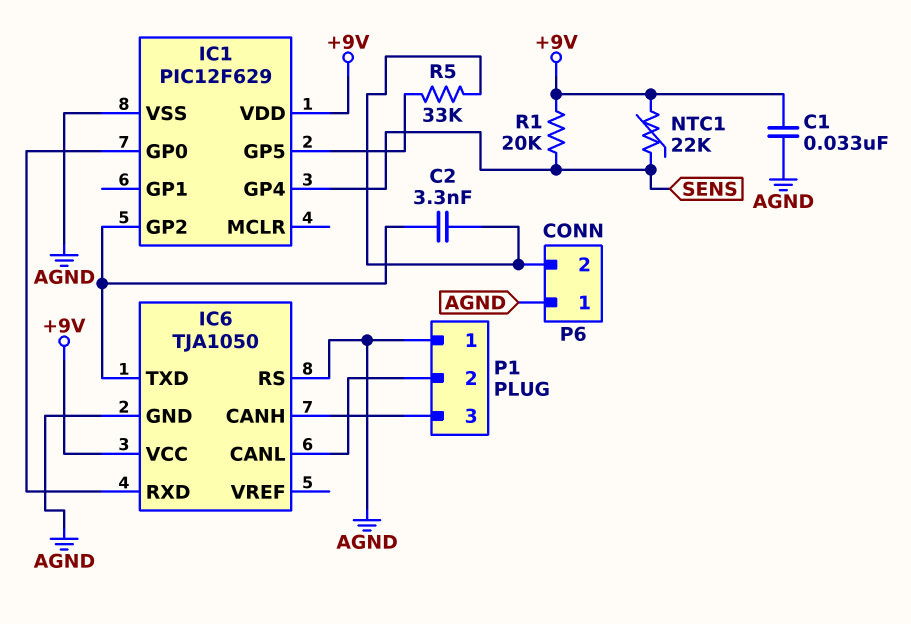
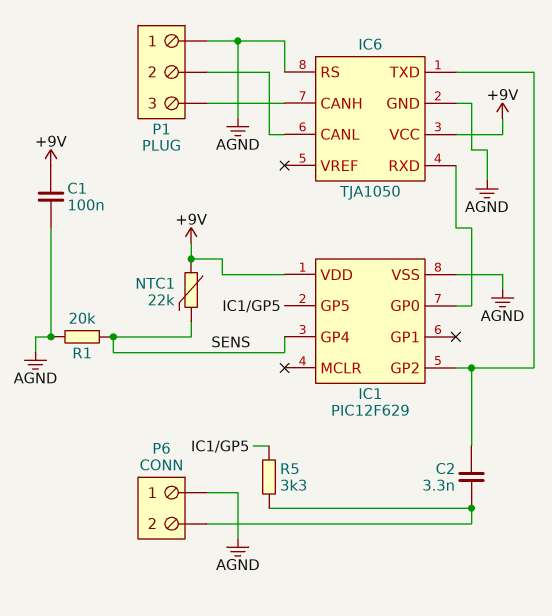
C1: 33nF (+9V, AGND) -> 100nF (+9V, AGND)
R1: 20k (+9V, SENS) -> 20k (AGND, SENS)
R5: 33k (IC1/GP5, P6/2) -> 3.3k (IC1/GP5, P6/2)

